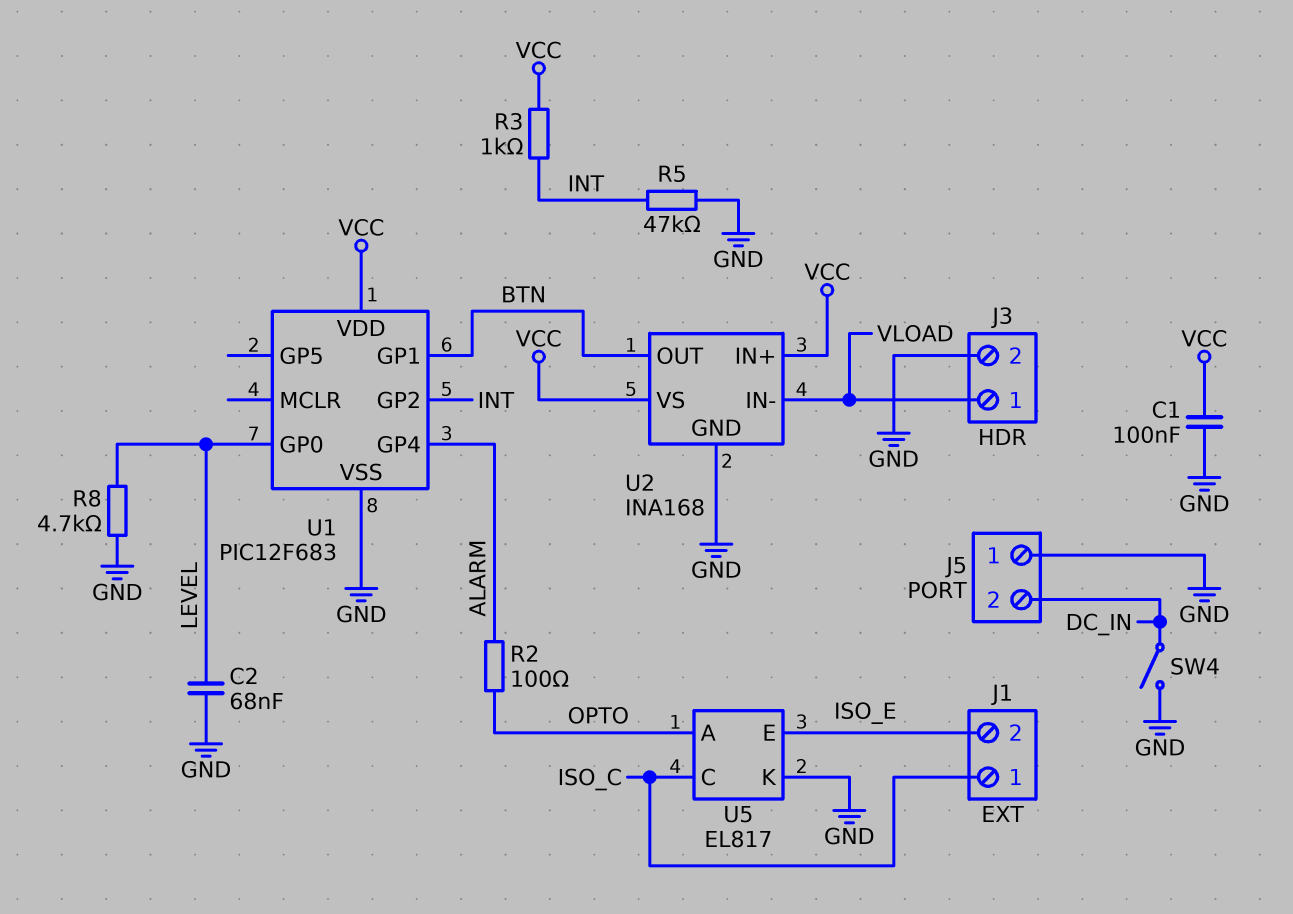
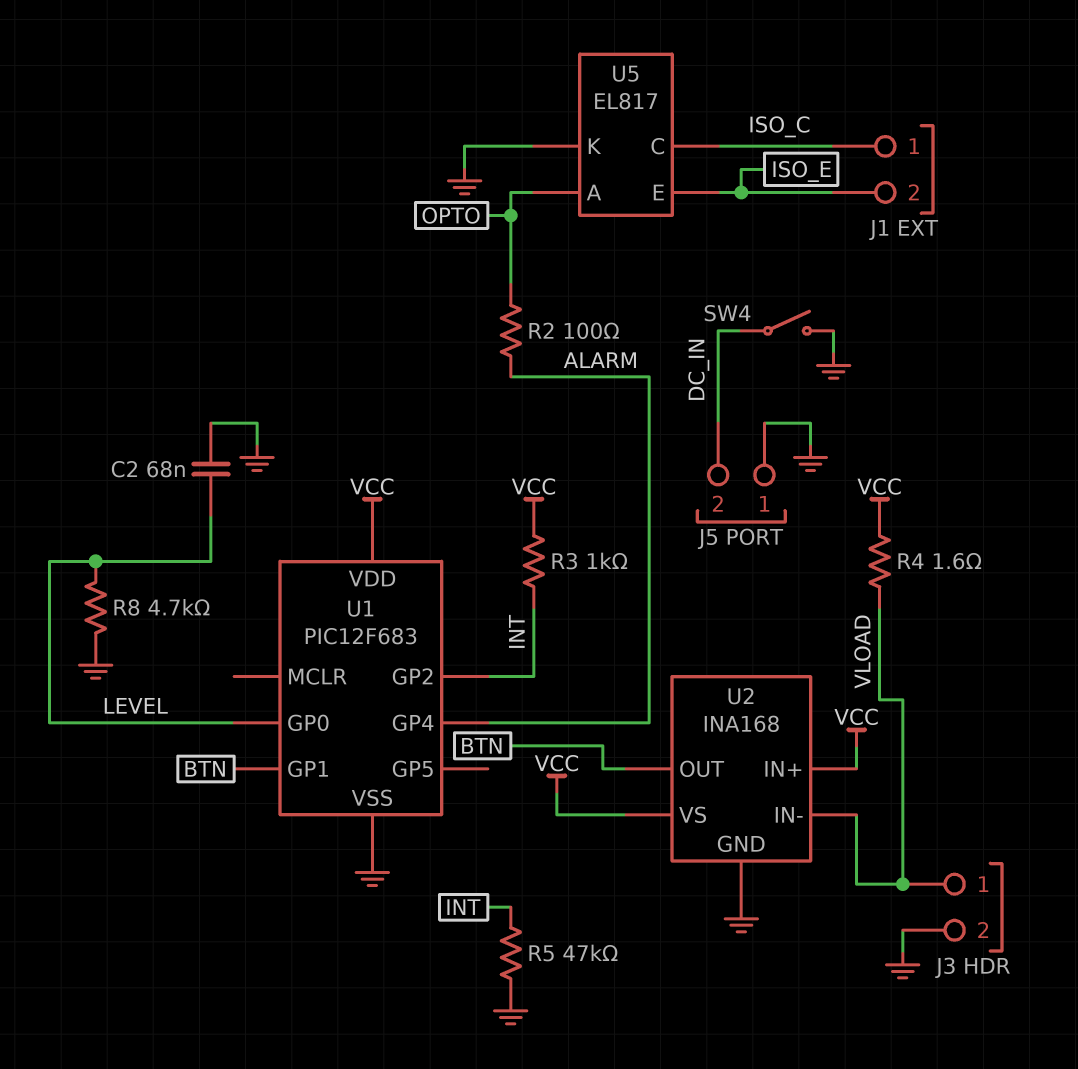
C1: 100nF (GND, VCC) -> none
R4: none -> 1.6 (VCC, VLOAD)

